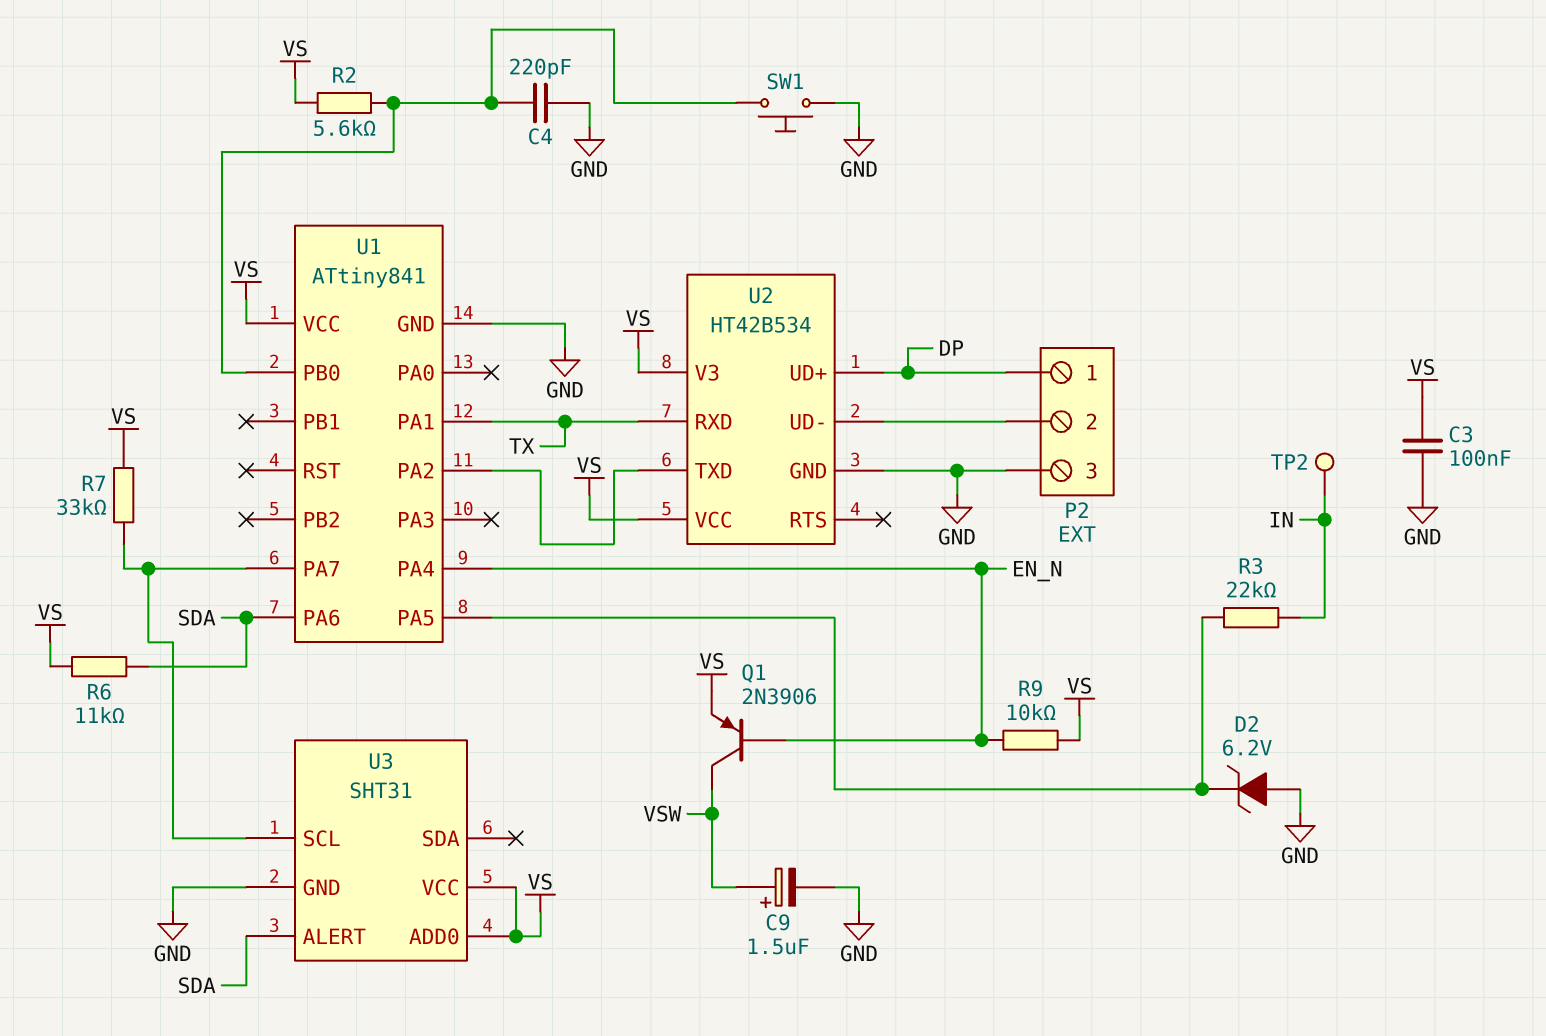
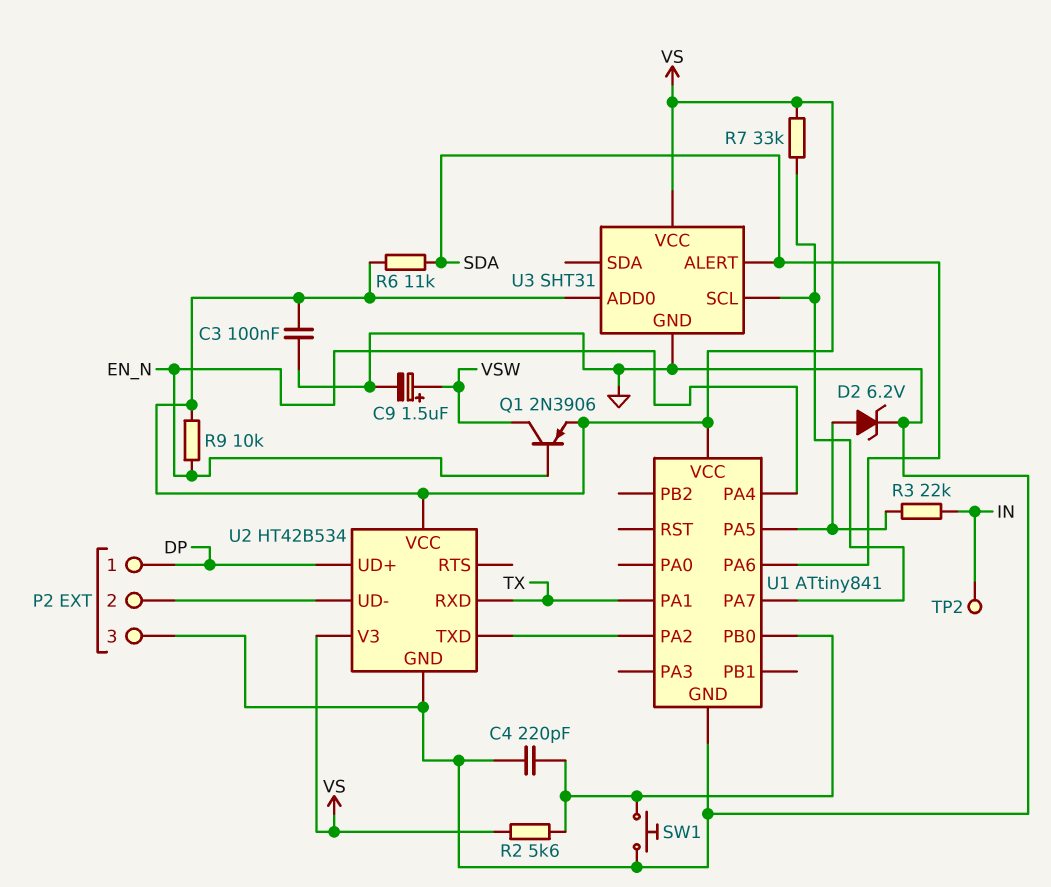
D2: zener 6.2V (A GND, K U1/PA5) -> zener 6.2V (A U1/PA5, K GND)

